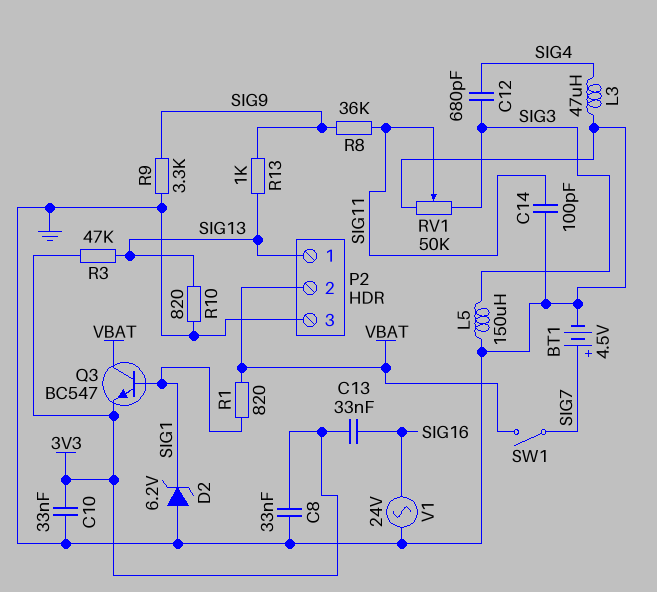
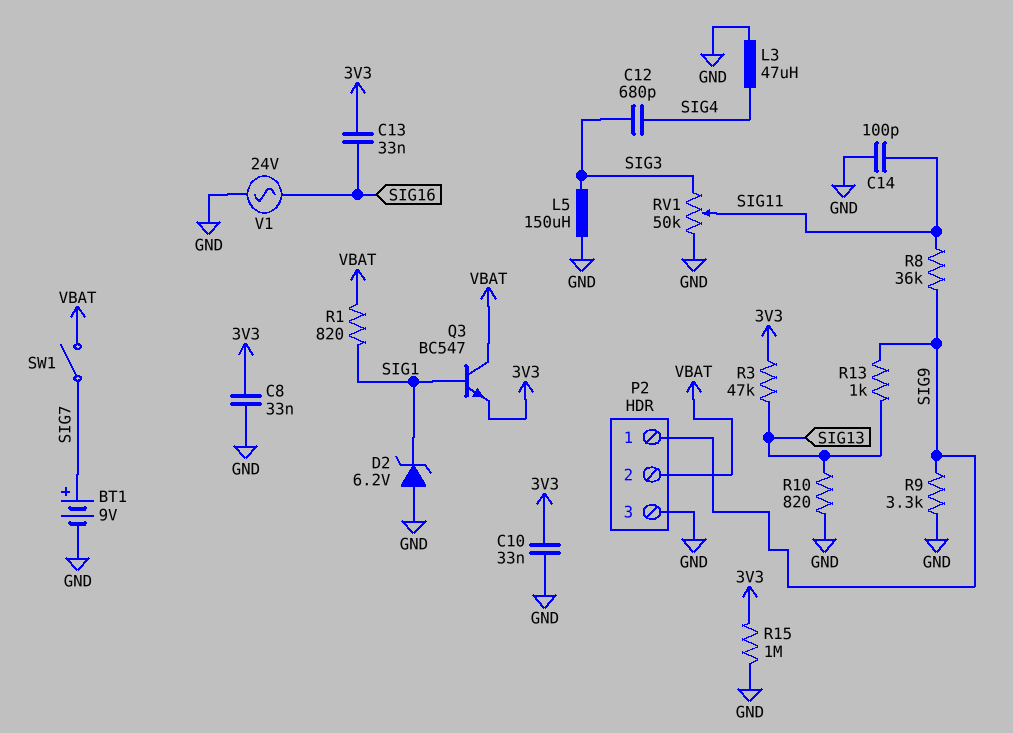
BT1: 4.5V (plus SIG7, minus GND) -> 9V (plus SIG7, minus GND)
P2 pin 1: SIG13 -> SIG9
R15: none -> 1M (3V3, GND)

